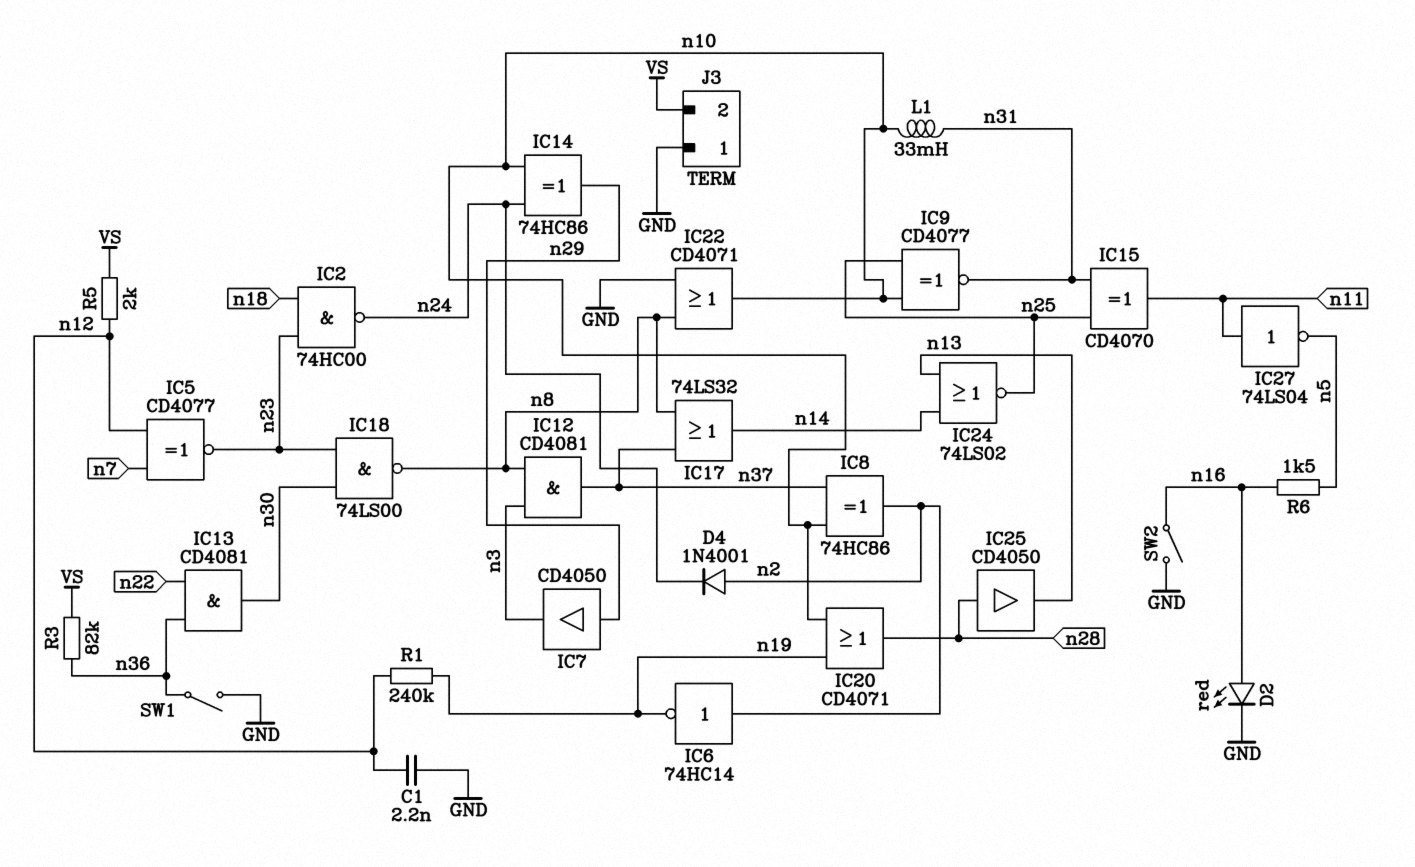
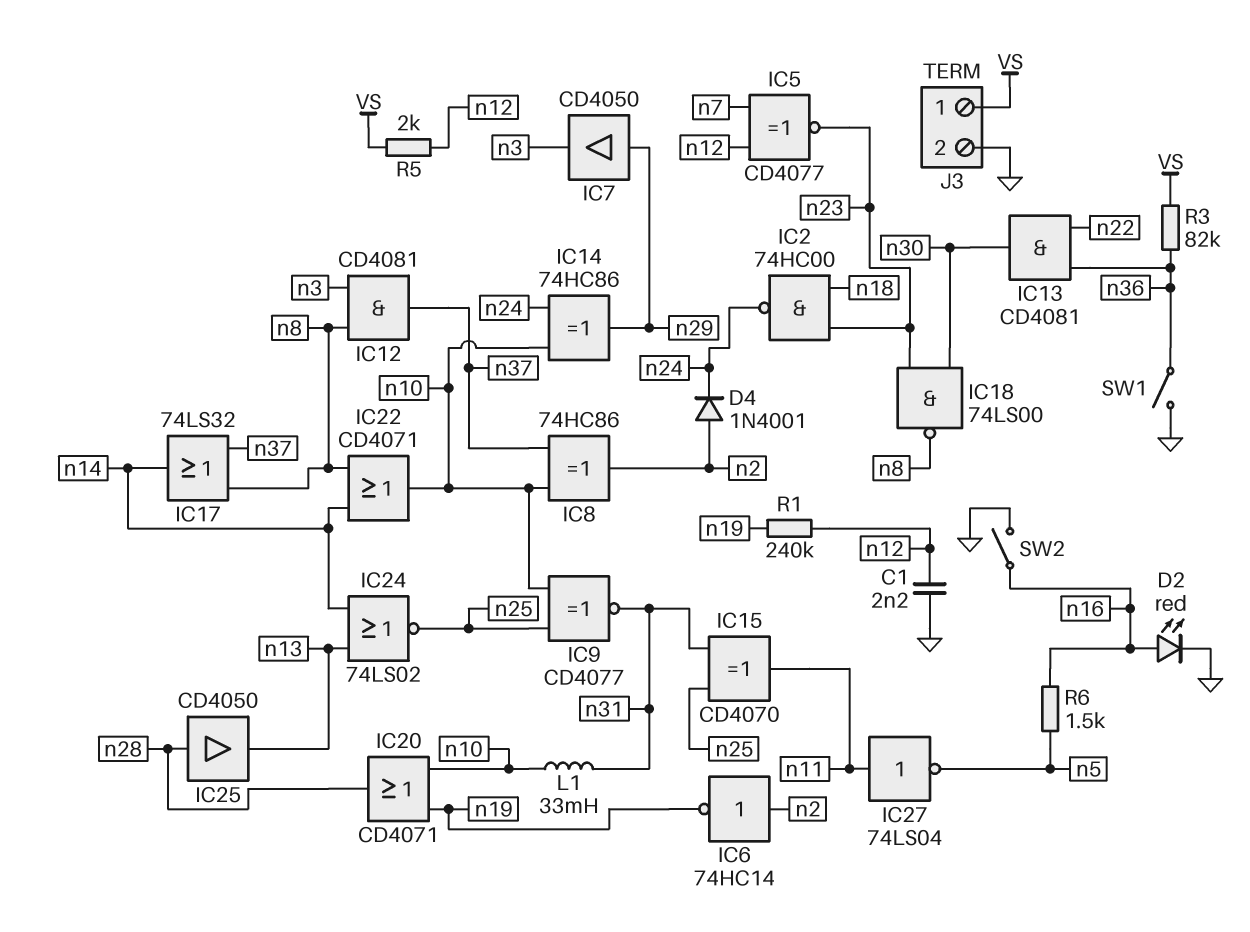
IC22: OR CD4071 (in GND, in n8, out n10) -> OR CD4071 (in n8, in n14, out n10)
J3 pin 1: GND -> VS
J3 pin 2: VS -> GND

